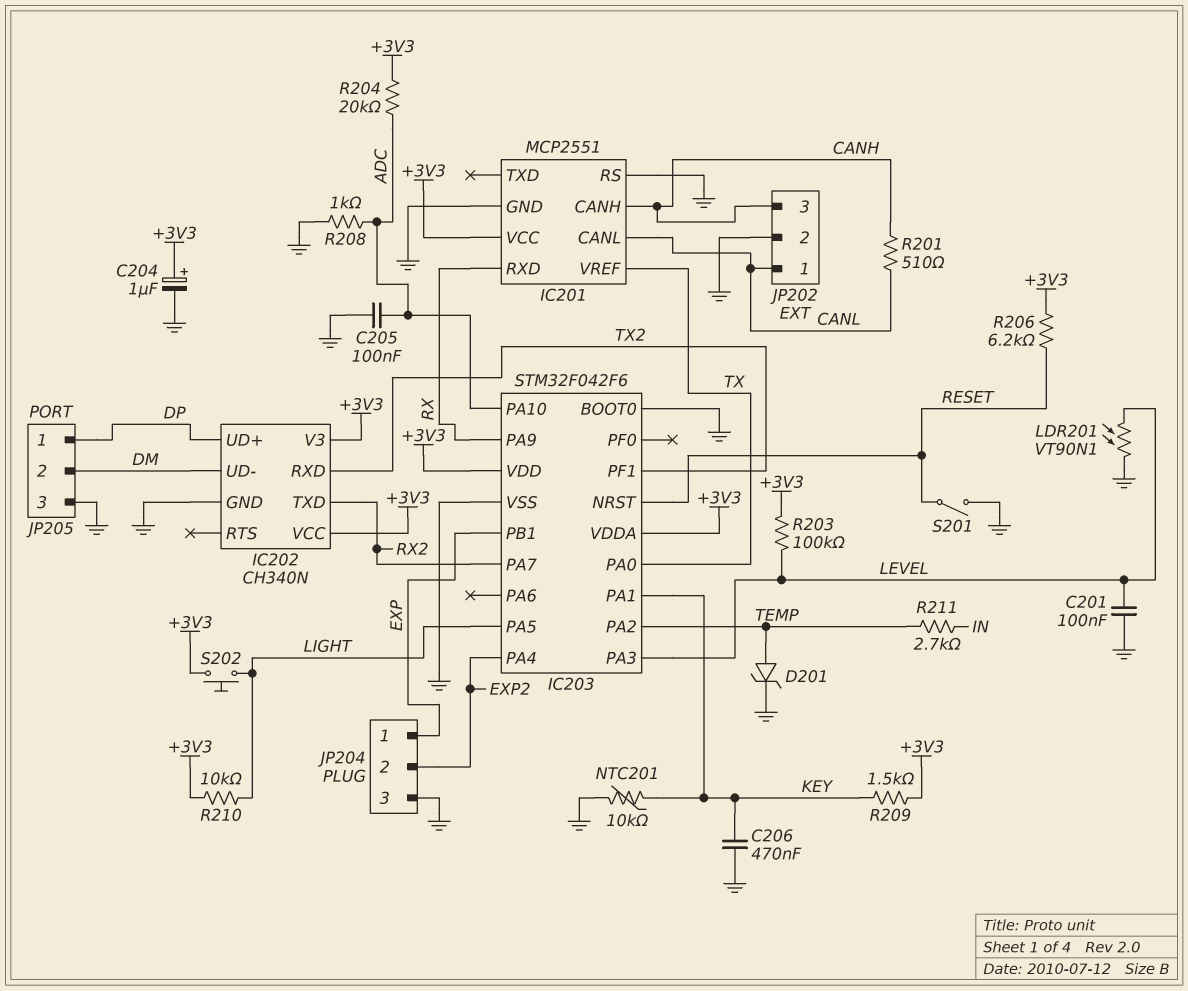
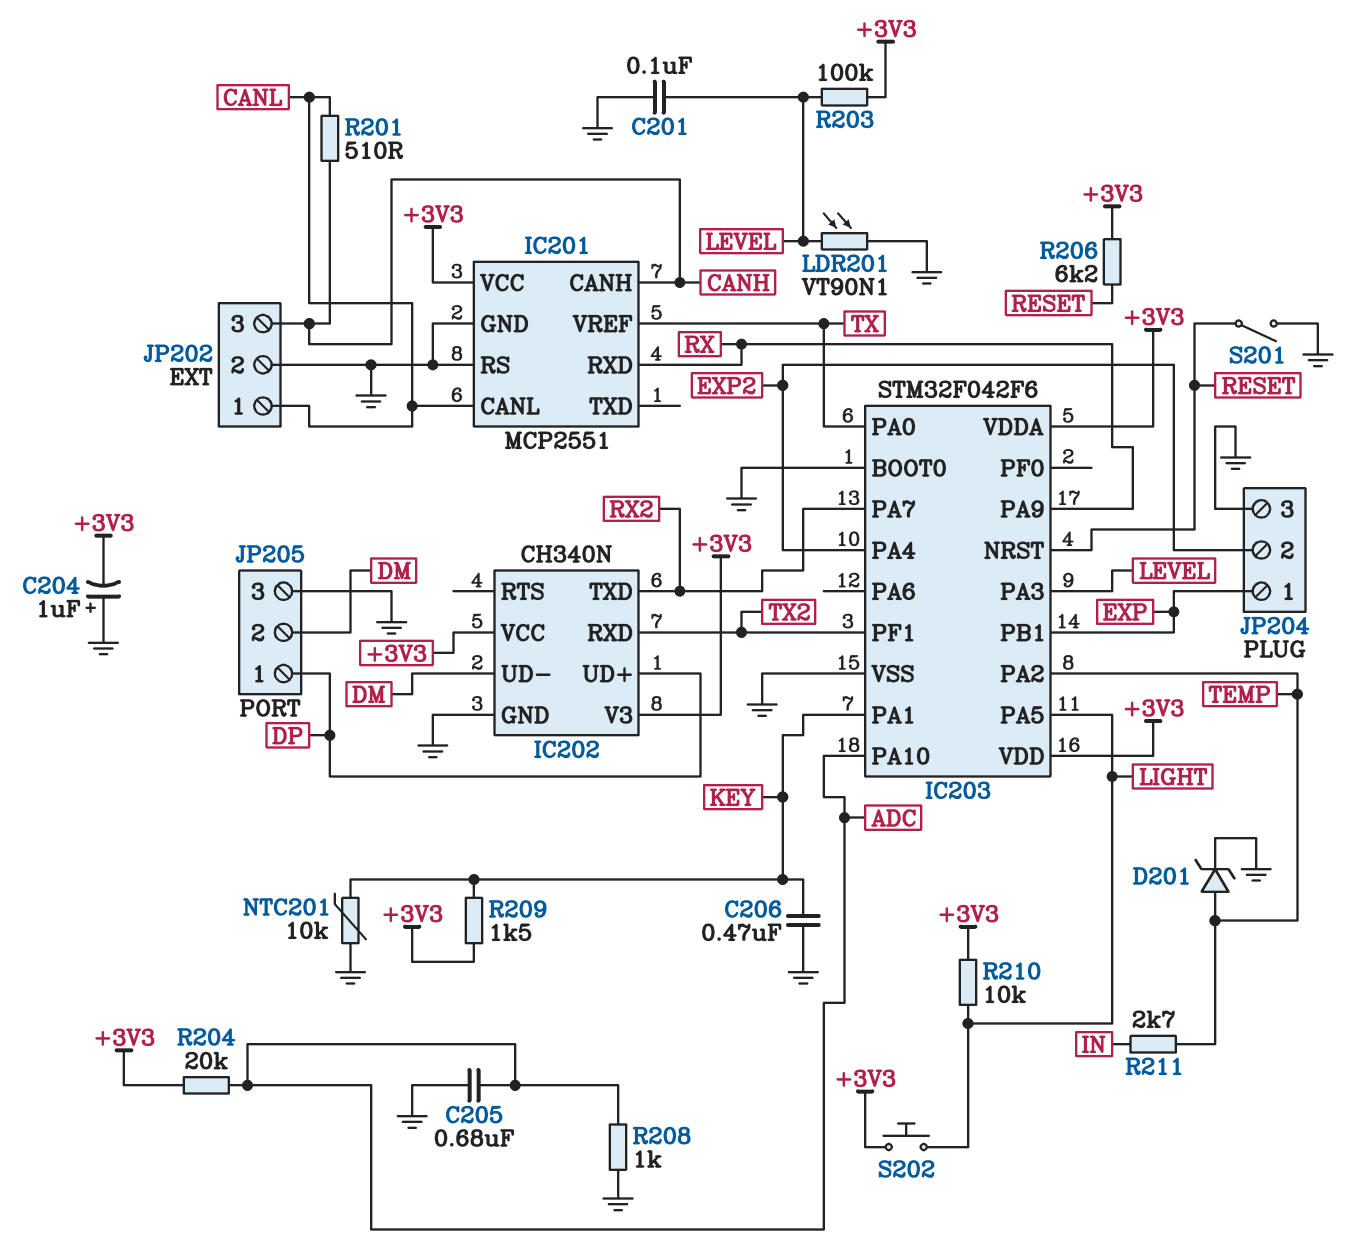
C204: 1uF (plus +3V3, minus GND) -> 1uF (plus GND, minus +3V3)
C205: 100nF (ADC, GND) -> 680nF (ADC, GND)

